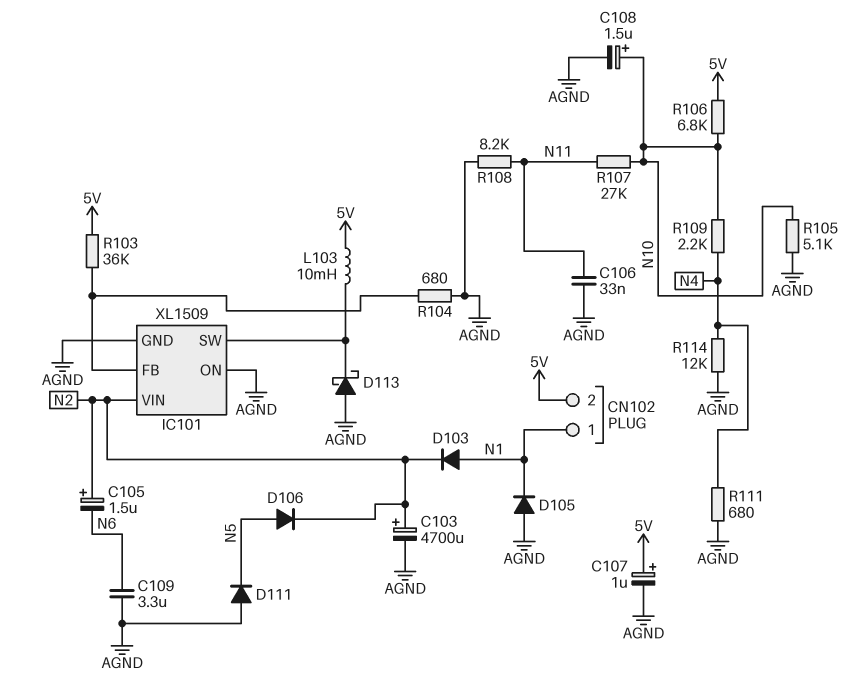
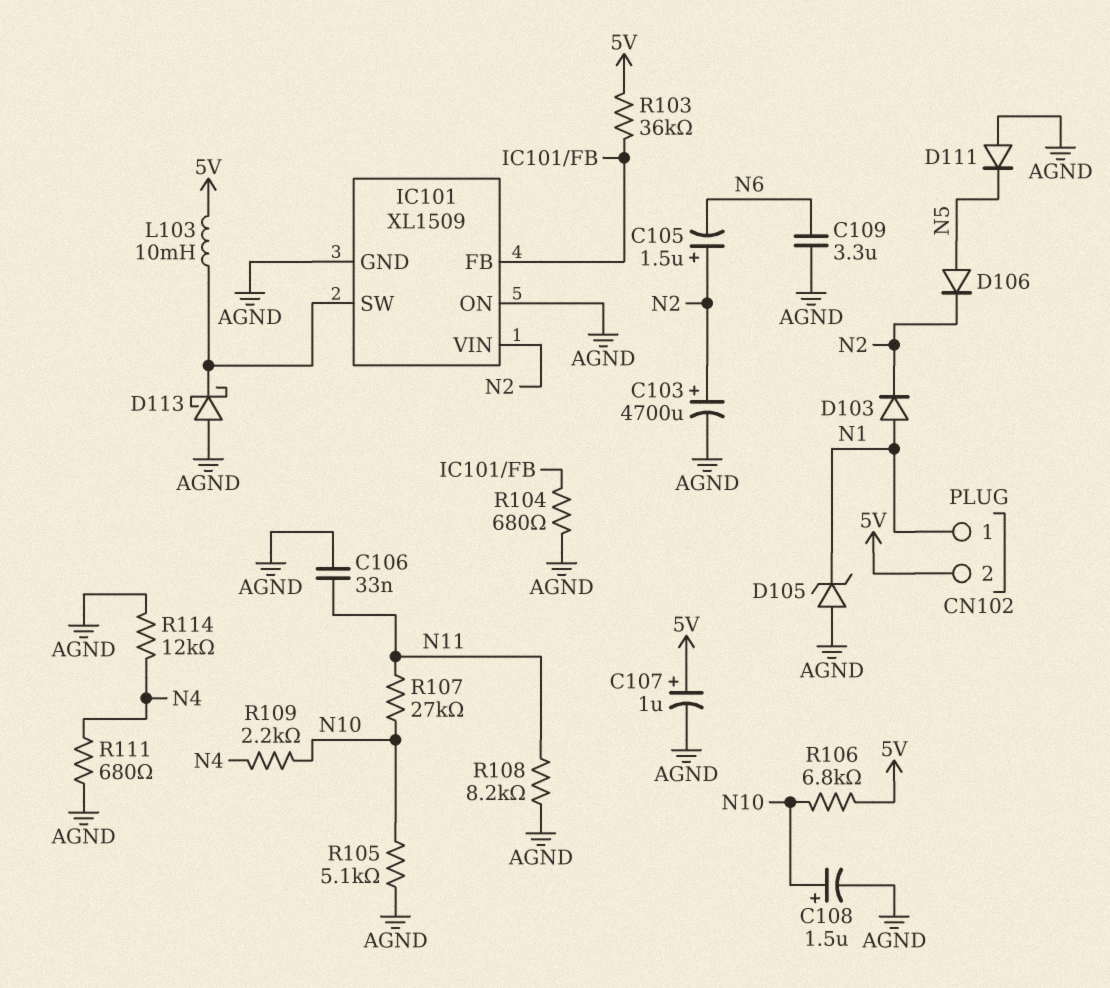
D105: diode (A AGND, K N1) -> zener (A AGND, K N1)

